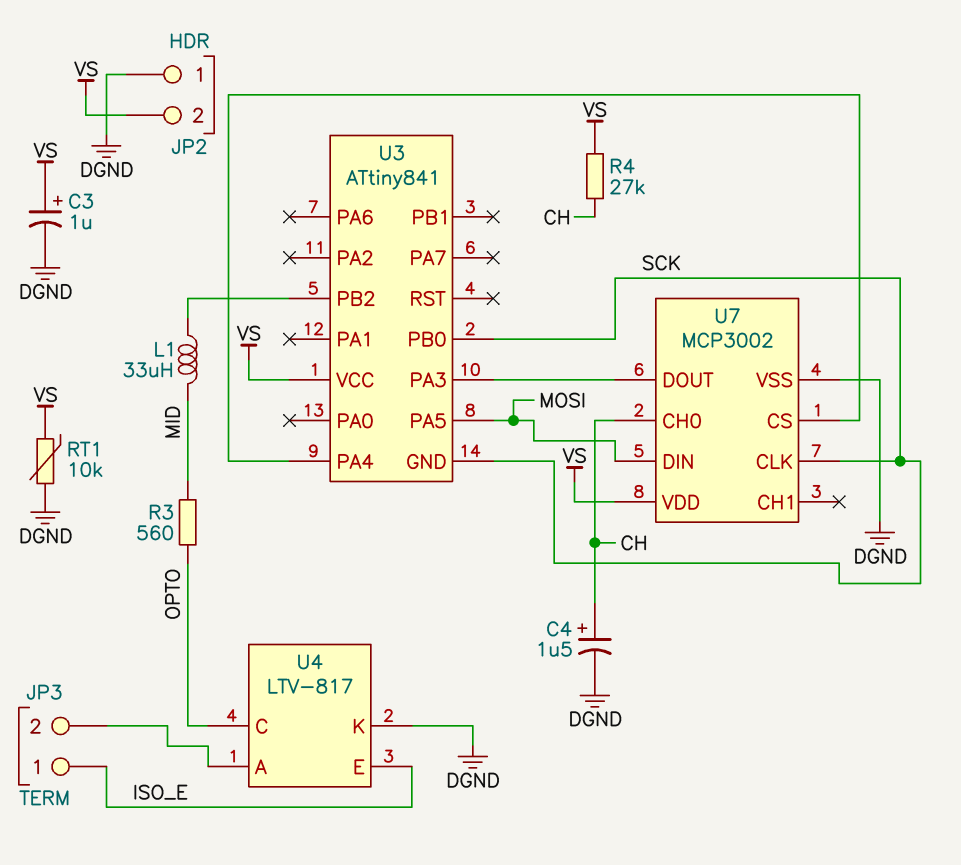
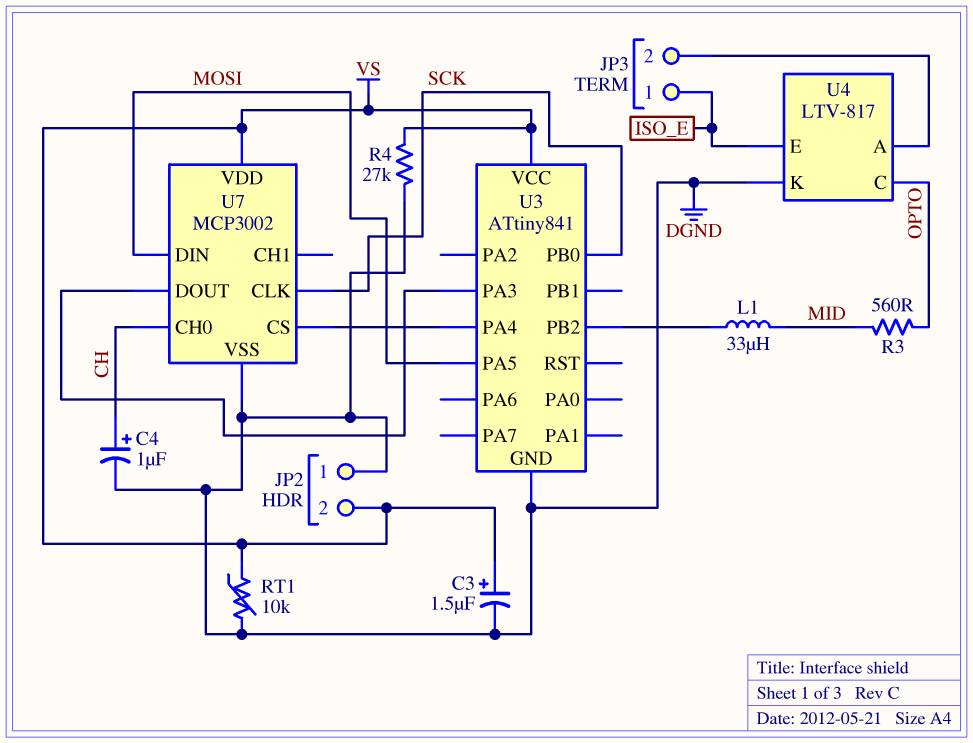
C3: 1uF (plus VS, minus DGND) -> 1.5uF (plus VS, minus DGND)
C4: 1.5uF (plus CH, minus DGND) -> 1uF (plus CH, minus DGND)
R4: 27k (CH, VS) -> 27k (DGND, VS)
U3 pin GND: SCK -> DGND

